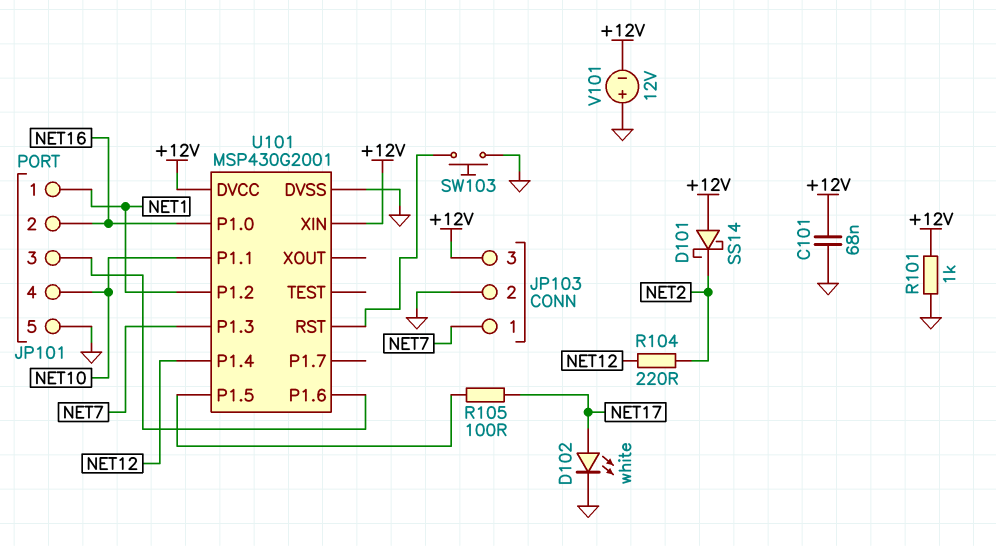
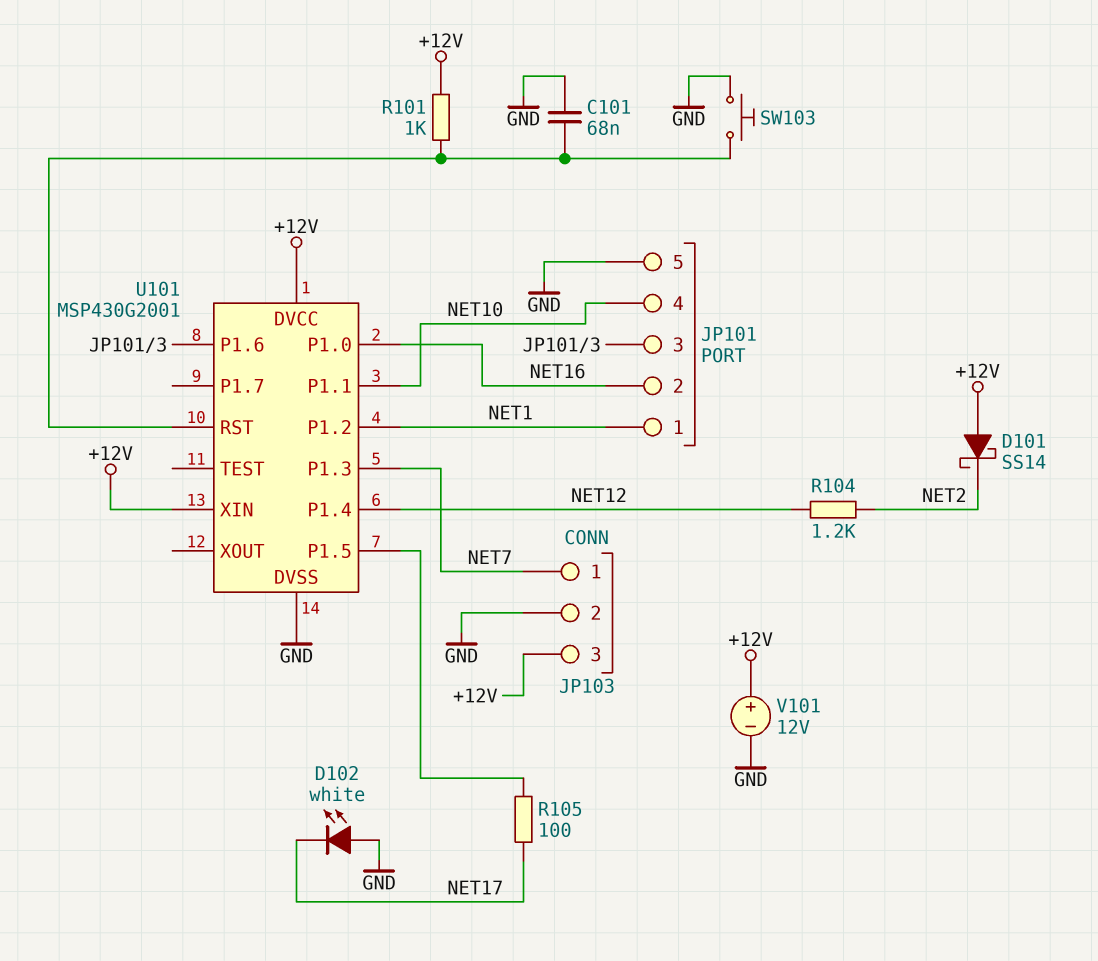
C101: 68nF (+12V, GND) -> 68nF (GND, U101/RST)
D102: LED white (A NET17, K GND) -> LED white (A GND, K NET17)
R101: 1k (+12V, GND) -> 1k (+12V, U101/RST)
R104: 220 (NET2, NET12) -> 1.2k (NET2, NET12)
V101: 12V (plus GND, minus +12V) -> 12V (plus +12V, minus GND)

